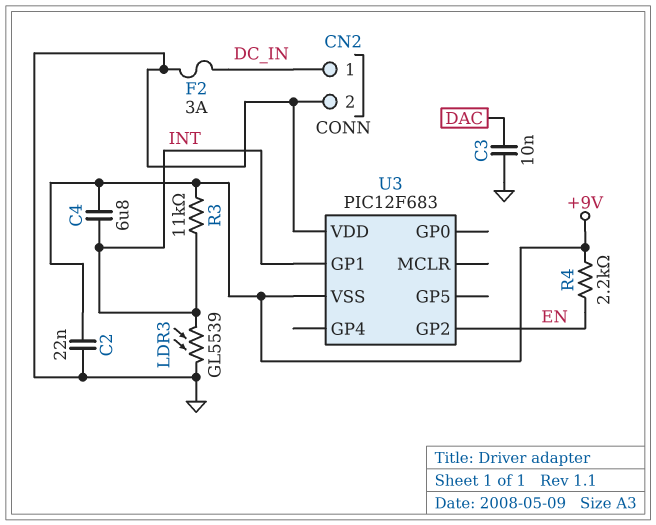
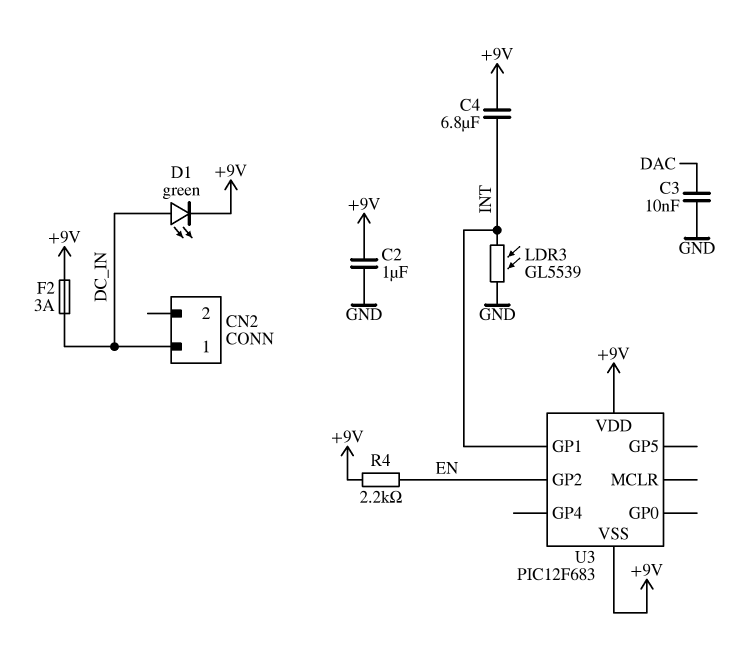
C2: 22nF (+9V, GND) -> 1uF (+9V, GND)
CN2 pin 2: GND -> none
D1: none -> LED green (A DC_IN, K +9V)
F2: 3A (DC_IN, GND) -> 3A (+9V, DC_IN)
R3: 11k (+9V, INT) -> none
U3 pin VDD: GND -> +9V

